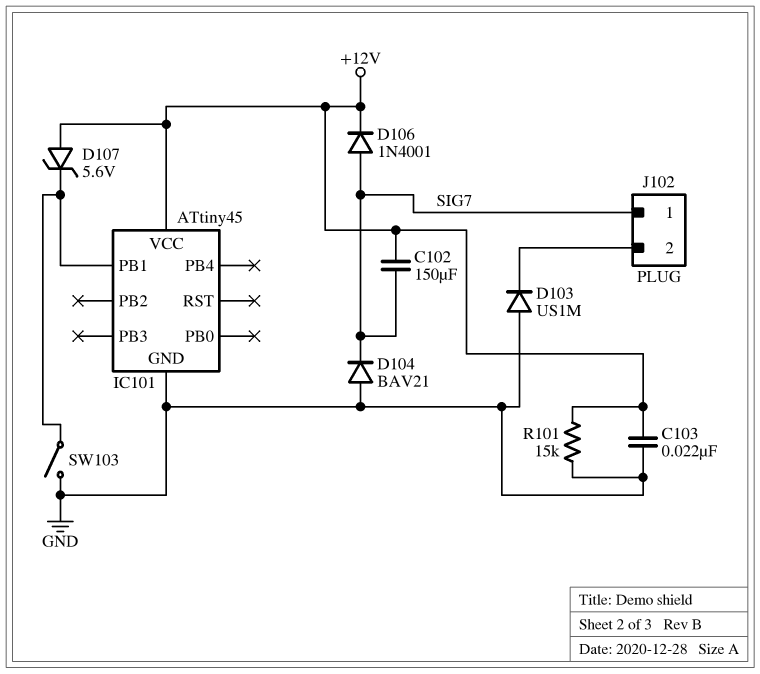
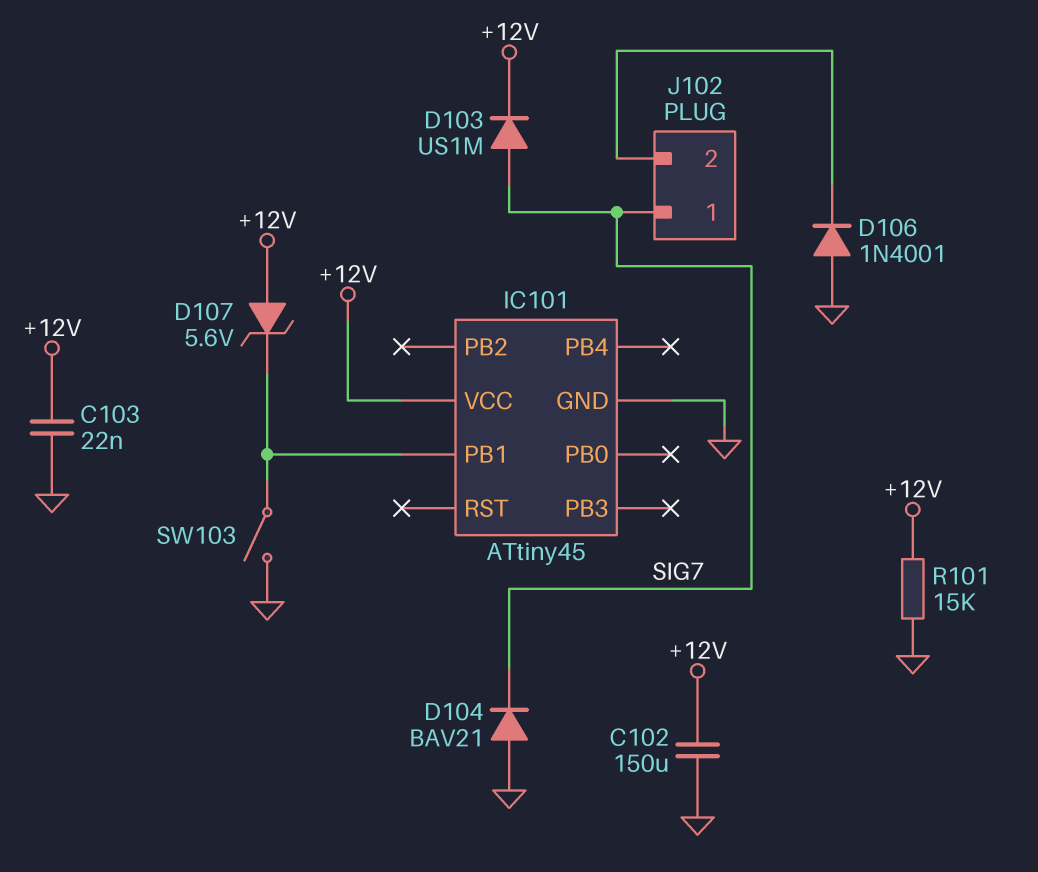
C102: 150uF (+12V, SIG7) -> 150uF (+12V, GND)
D103: diode US1M (A GND, K J102/2) -> diode US1M (A SIG7, K +12V)
D106: diode 1N4001 (A SIG7, K +12V) -> diode 1N4001 (A GND, K J102/2)

